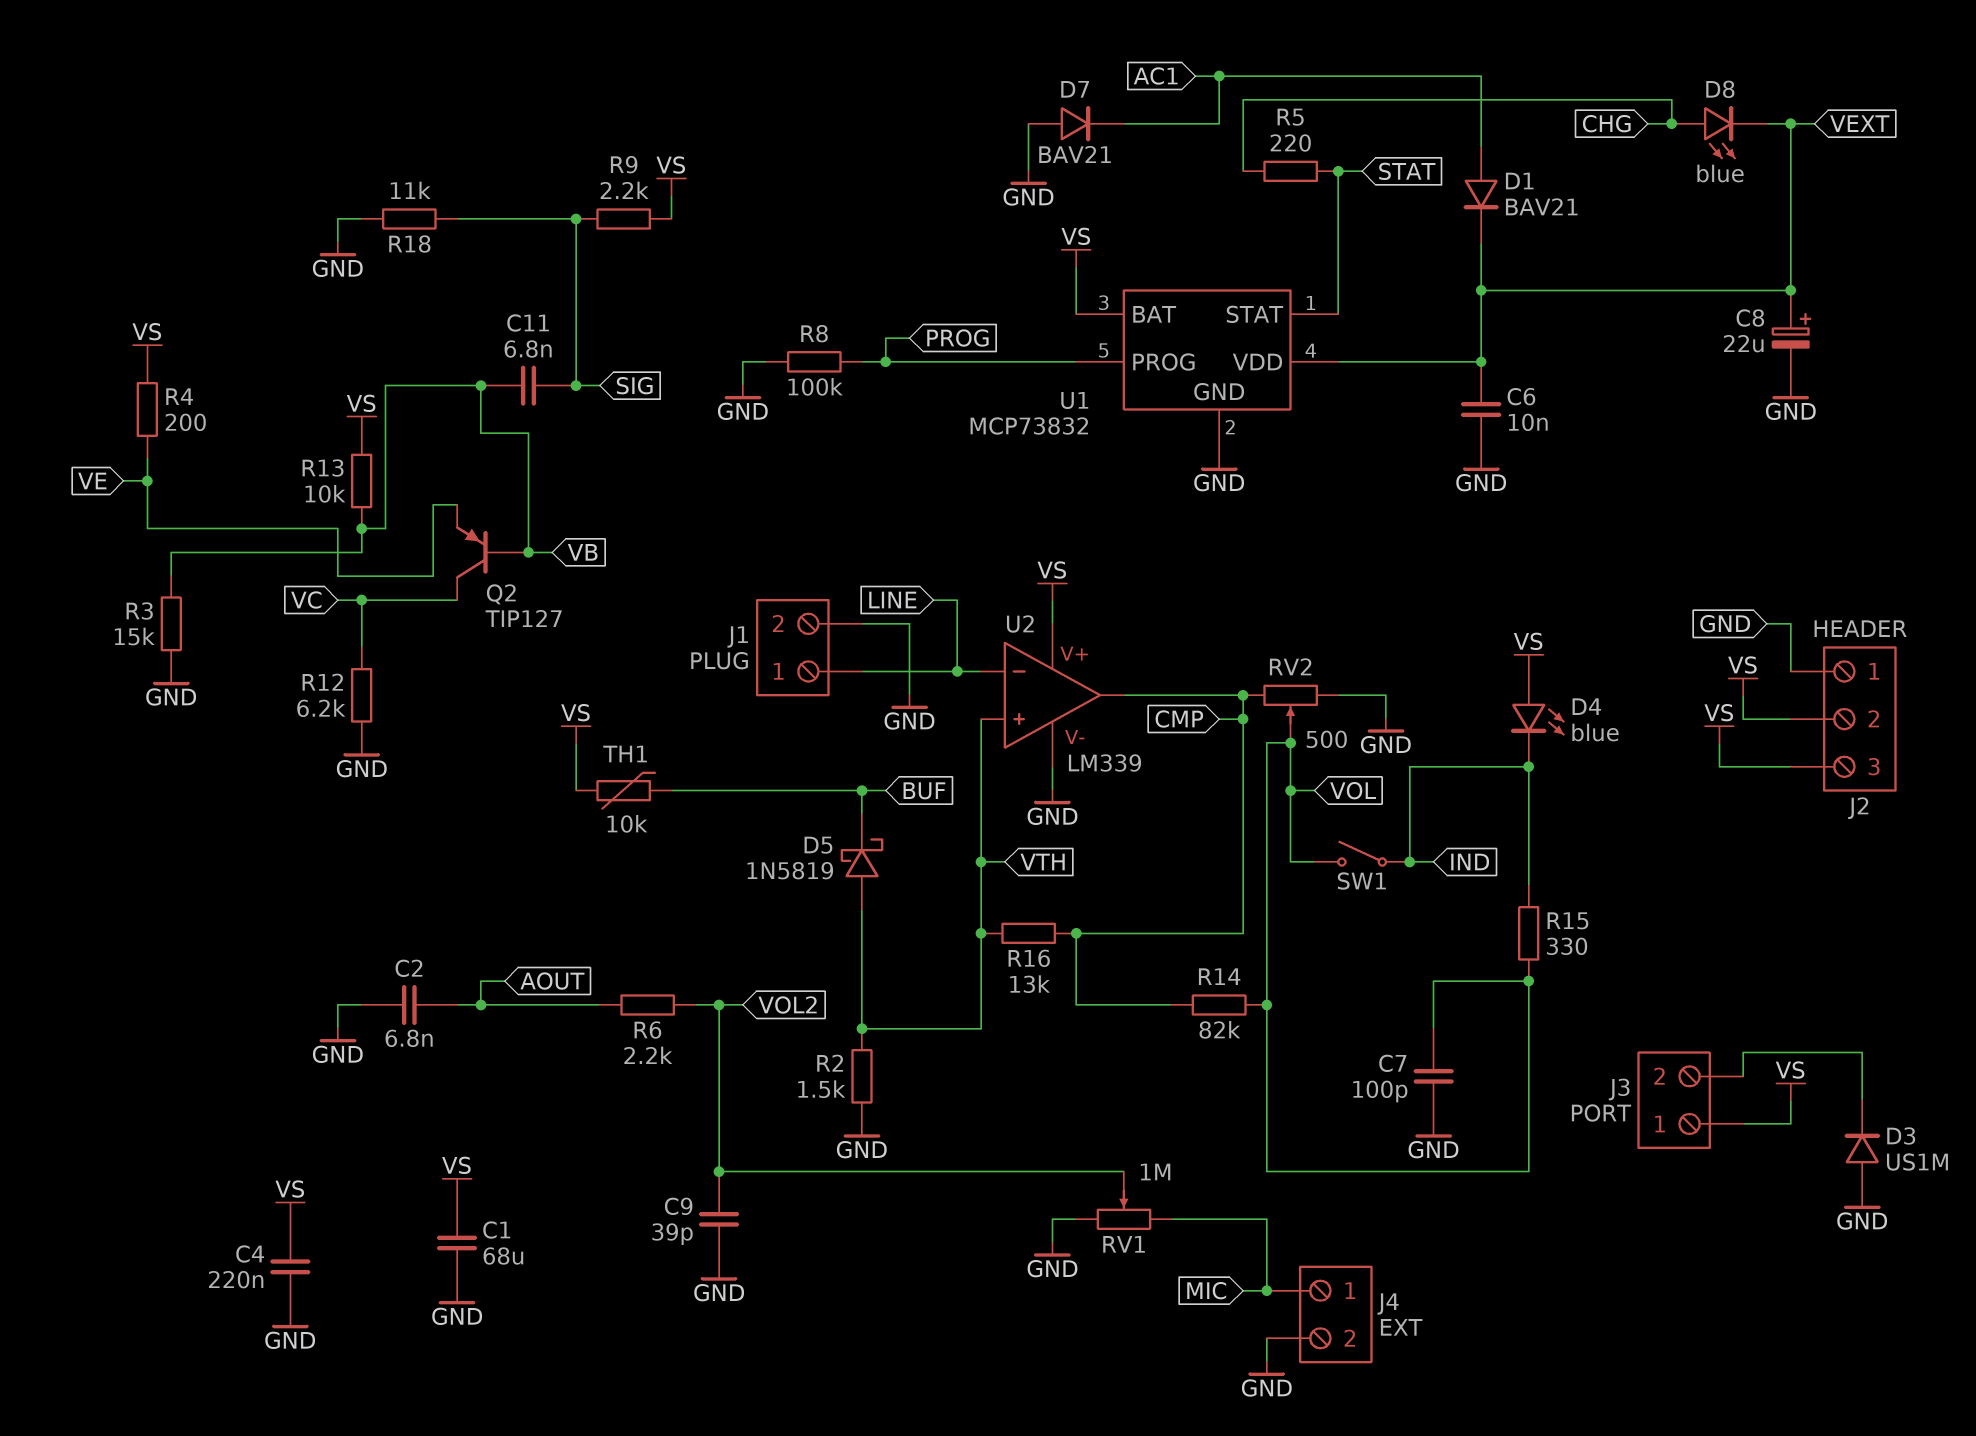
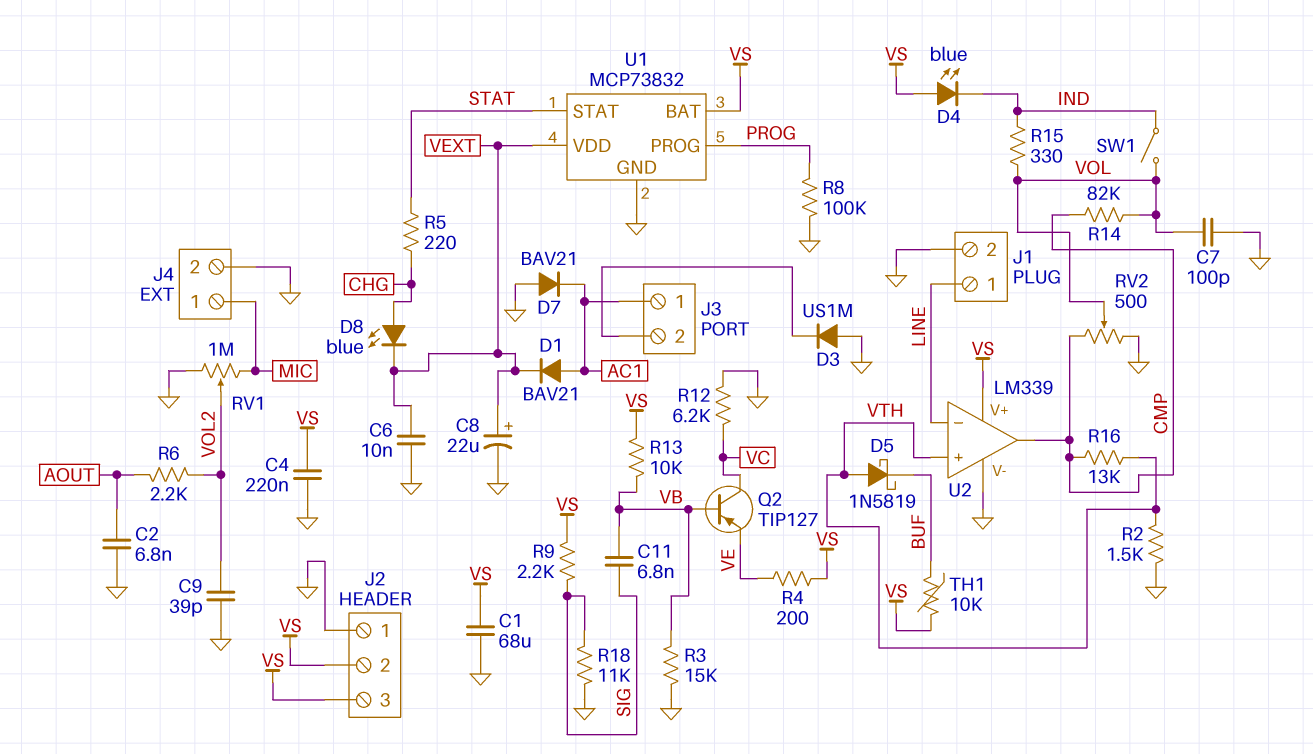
J3 pin 1: VS -> AC1

